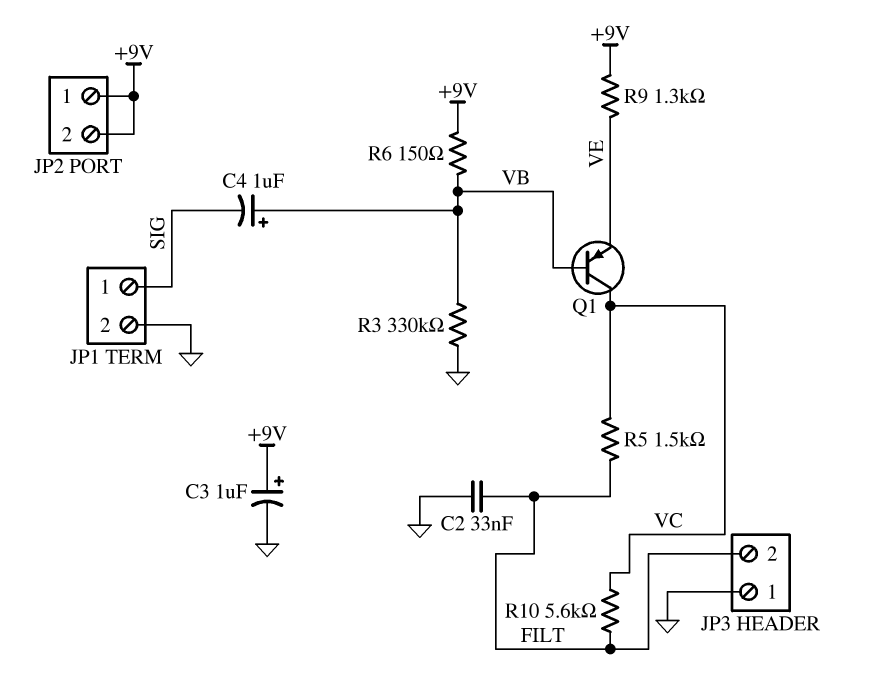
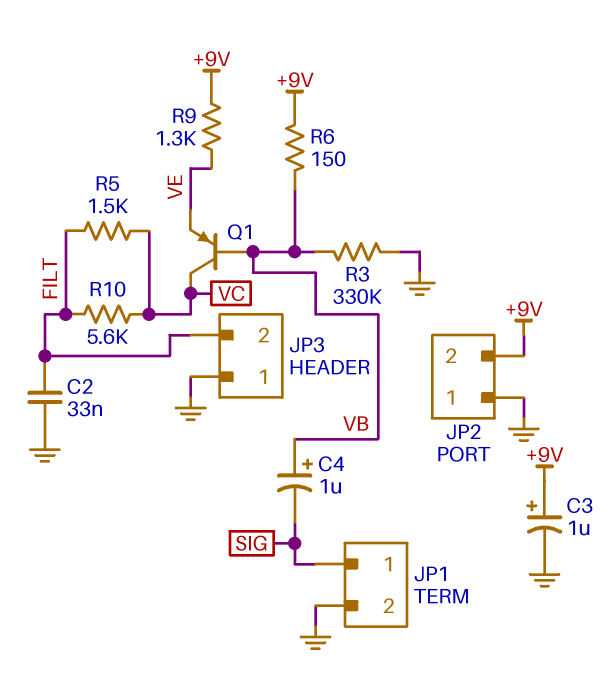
JP2 pin 1: +9V -> GND

